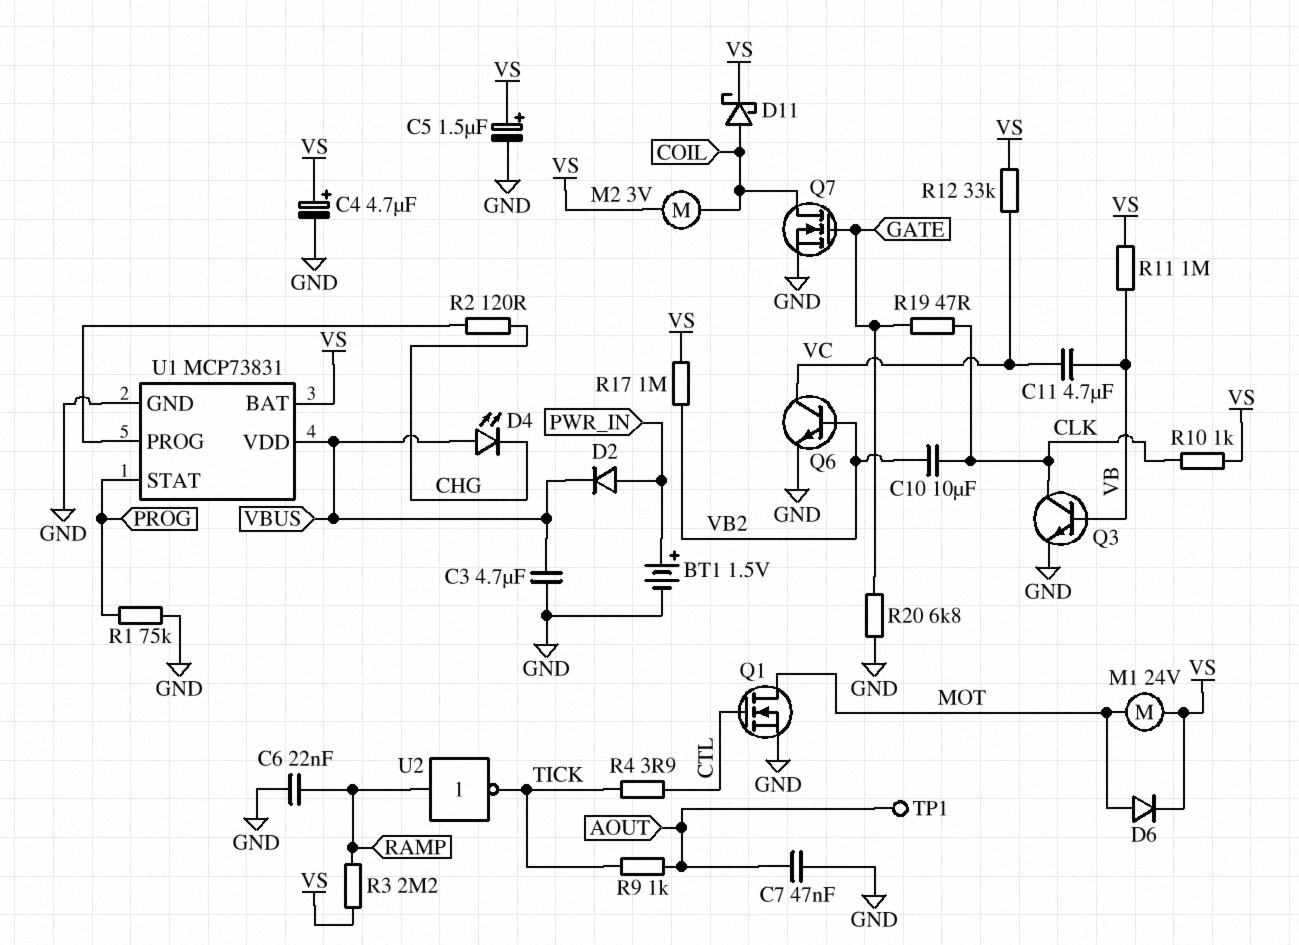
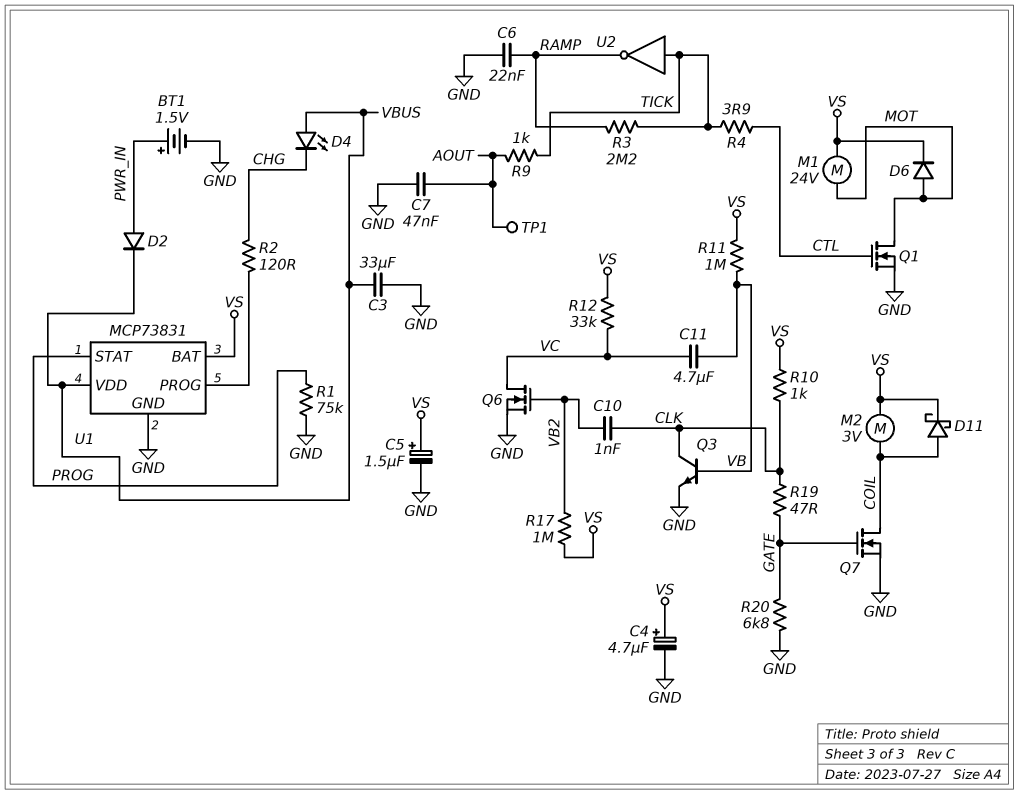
C3: 4.7uF (GND, VBUS) -> 33uF (GND, VBUS)
C10: 10uF (CLK, VB2) -> 1nF (CLK, VB2)
Q6: NPN (B VB2, C VC, E GND) -> NMOS (G VB2, D VC, S GND)
R3: 2.2M (RAMP, VS) -> 2.2M (RAMP, TICK)
U2: NOT (in RAMP, out TICK) -> NOT (in TICK, out RAMP)

